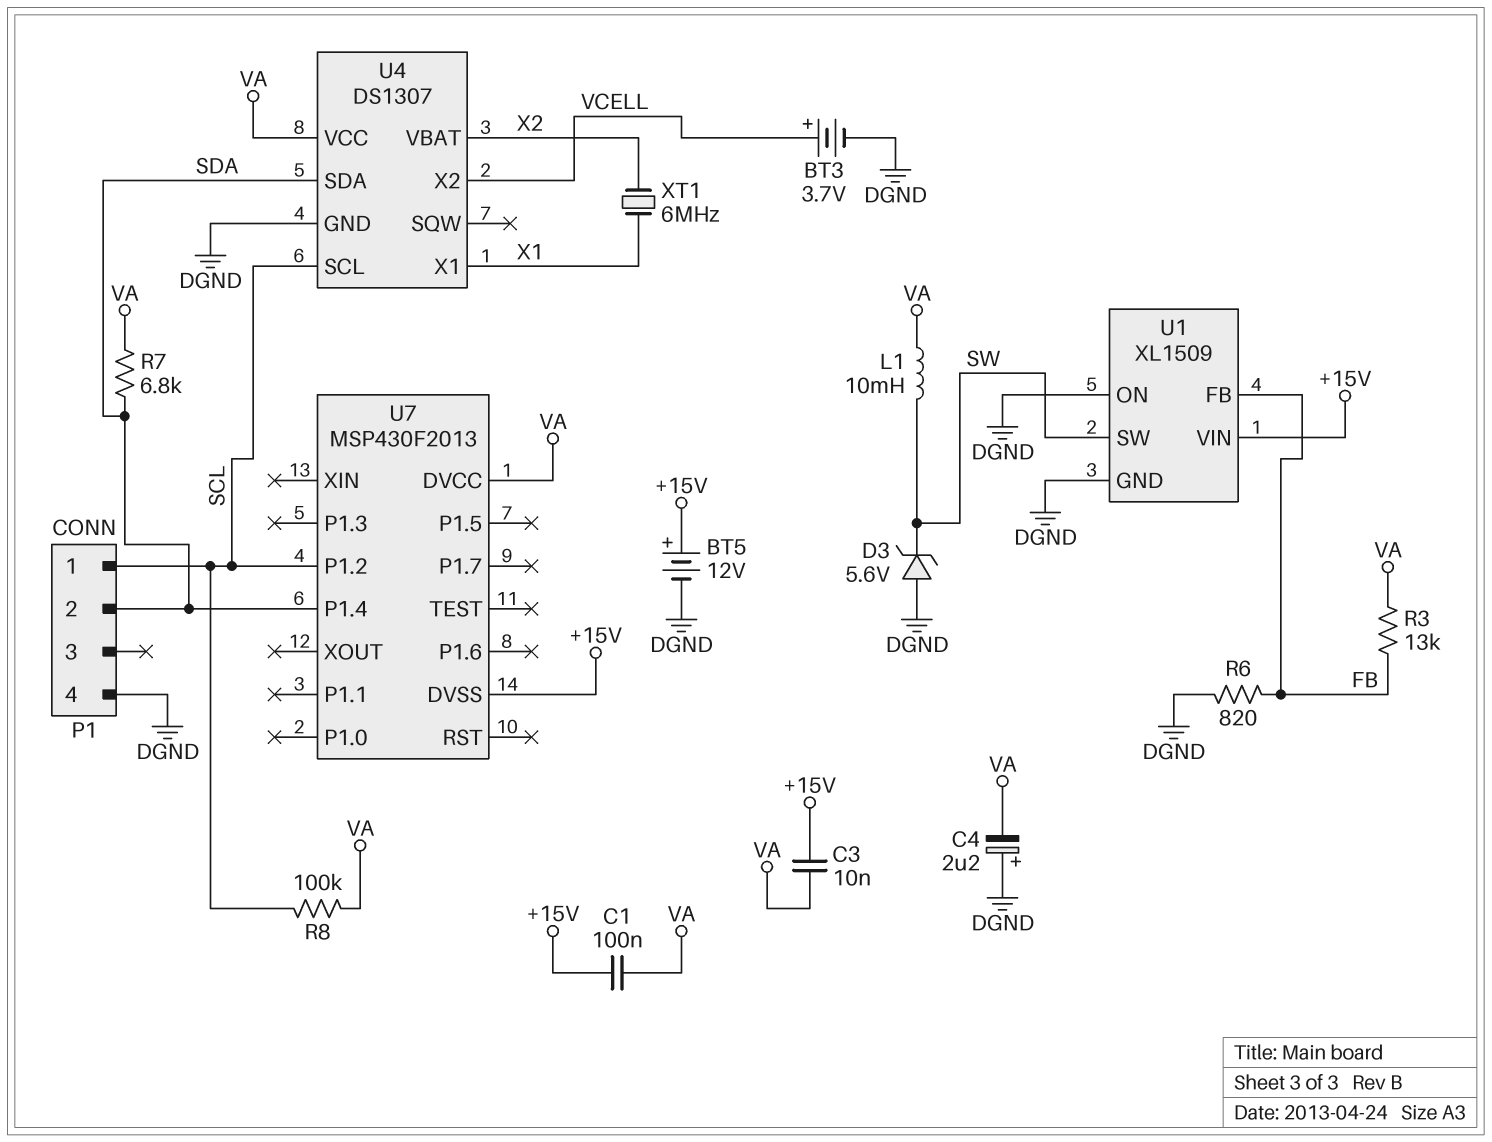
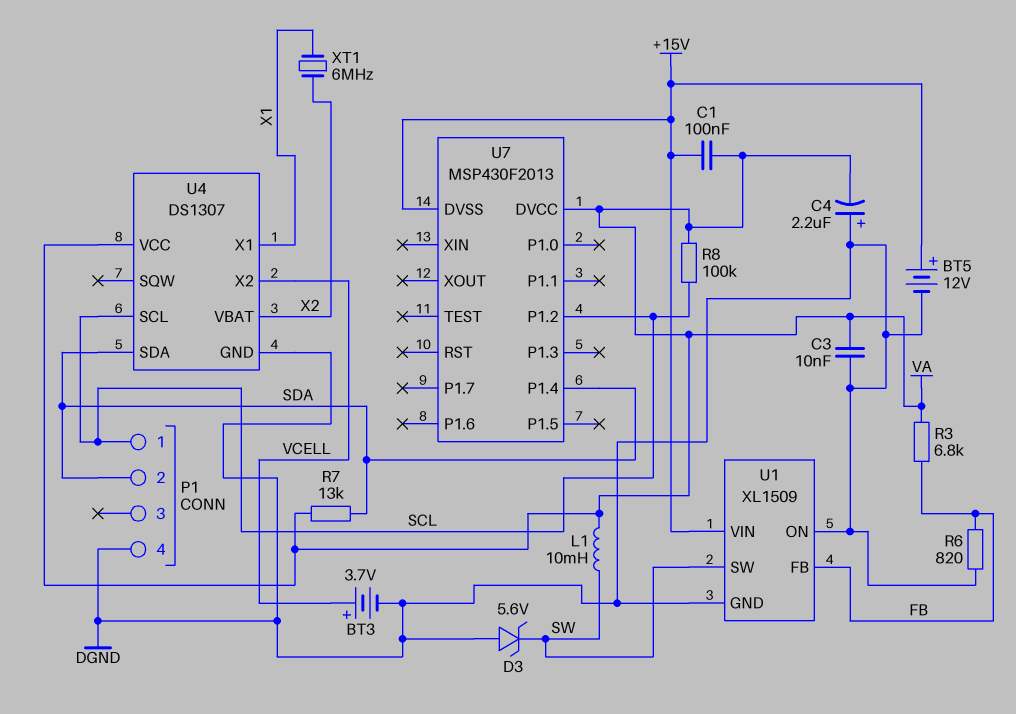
C3: 10nF (+15V, VA) -> 10nF (DGND, VA)
R3: 13k (FB, VA) -> 6.8k (FB, VA)
R7: 6.8k (SDA, VA) -> 13k (SDA, VA)

